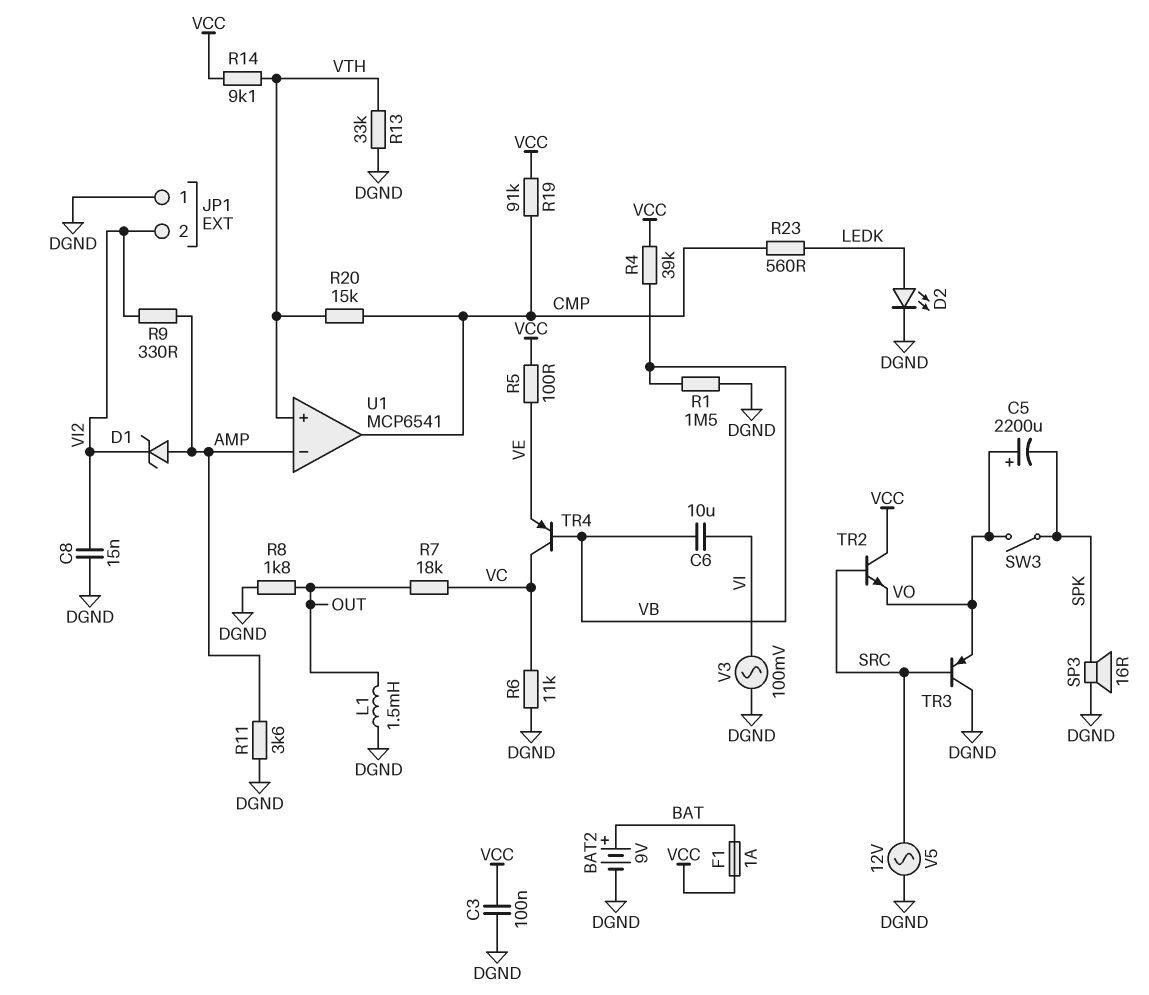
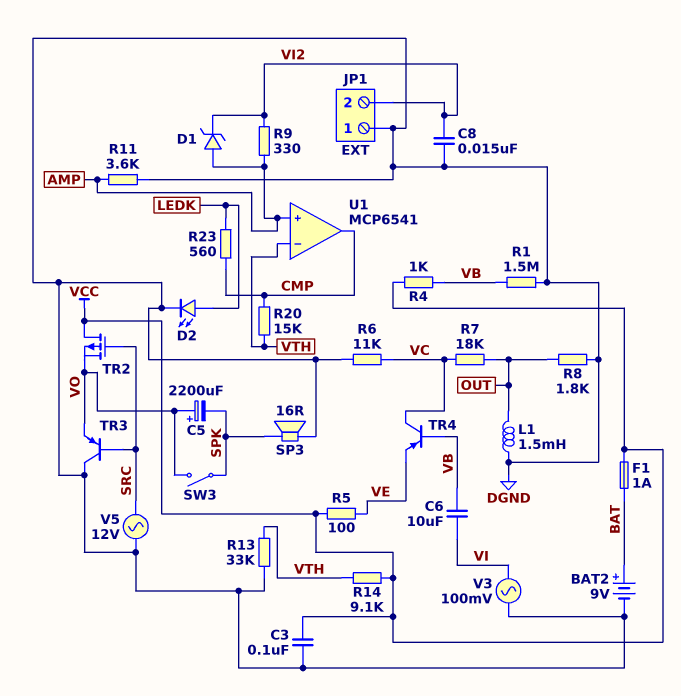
R4: 39k (VB, VCC) -> 1k (VB, VCC)
R19: 91k (CMP, VCC) -> none
TR2: NPN (B SRC, C VCC, E VO) -> PMOS (G SRC, D VCC, S VO)
U1 pin in+: VTH -> AMP
U1 pin in-: AMP -> VTH

